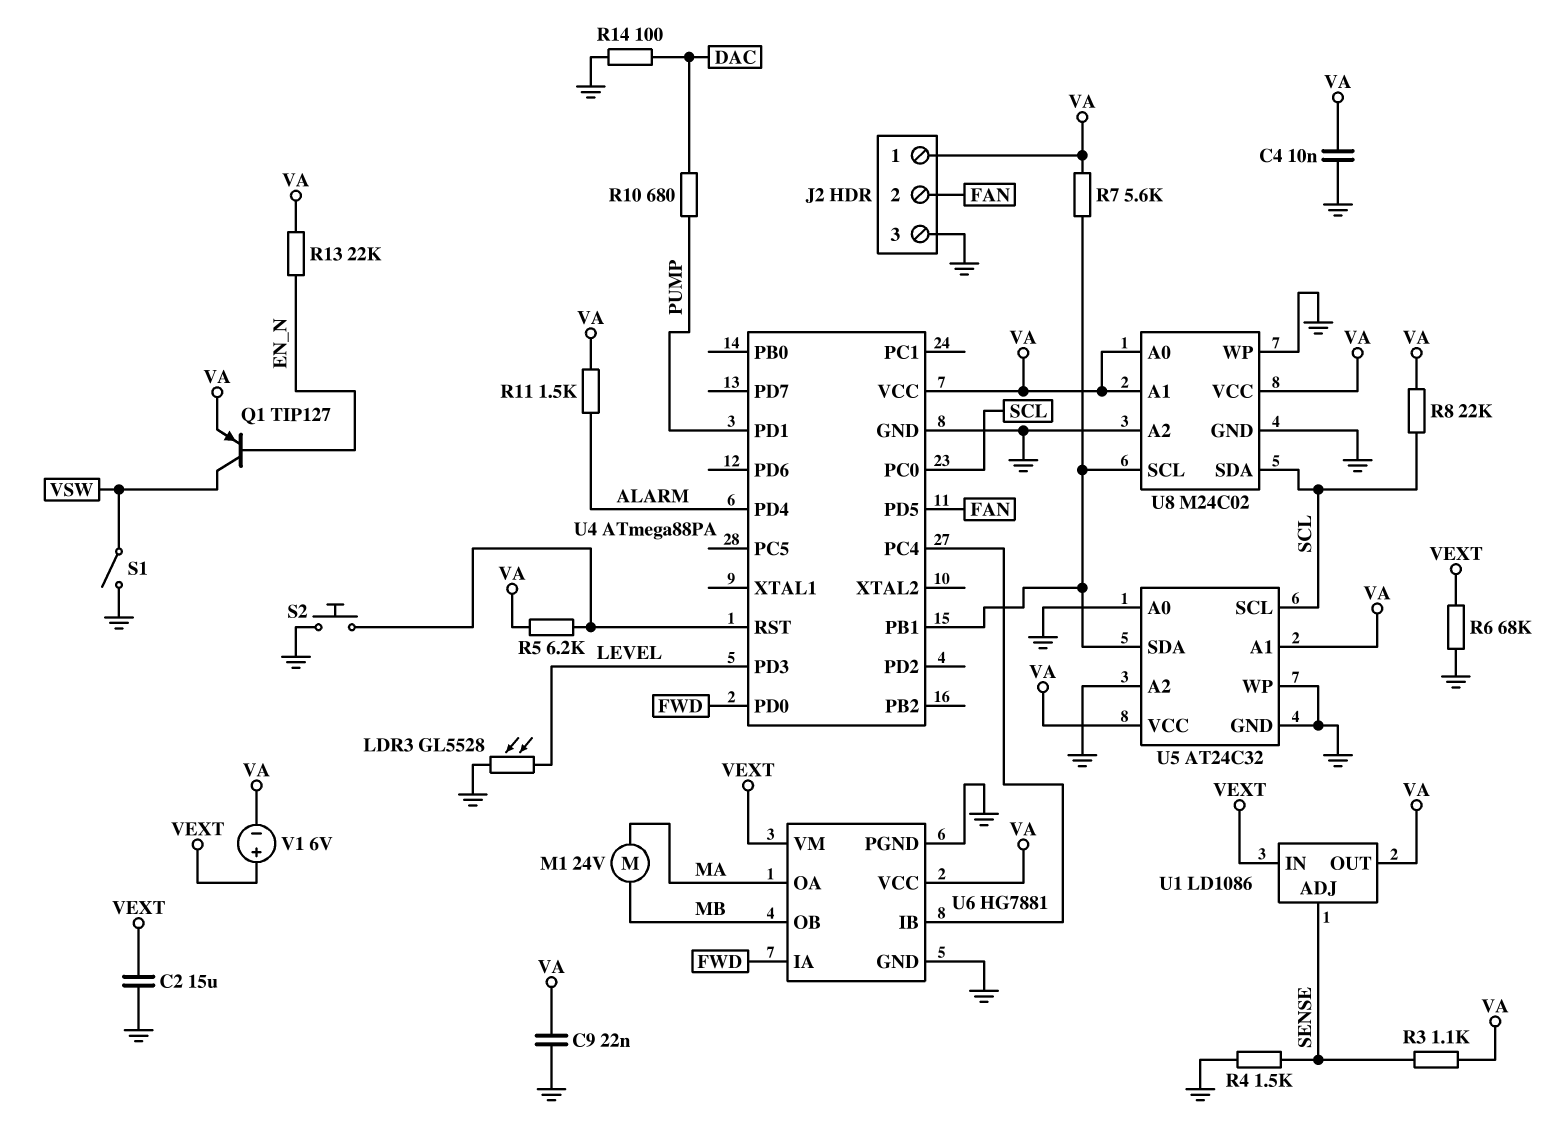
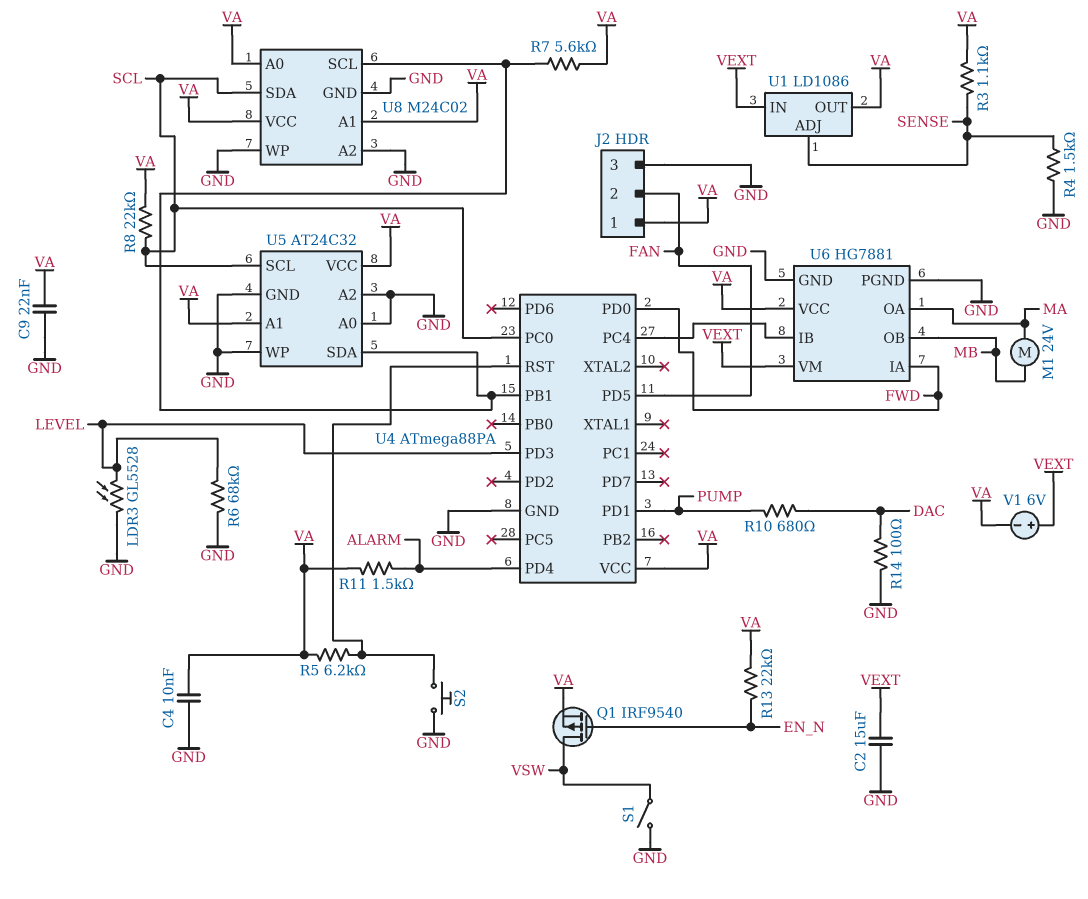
Q1: PNP TIP127 (B EN_N, C VSW, E VA) -> PMOS IRF9540 (G EN_N, D VSW, S VA)
R6: 68k (GND, VEXT) -> 68k (GND, LEVEL)

